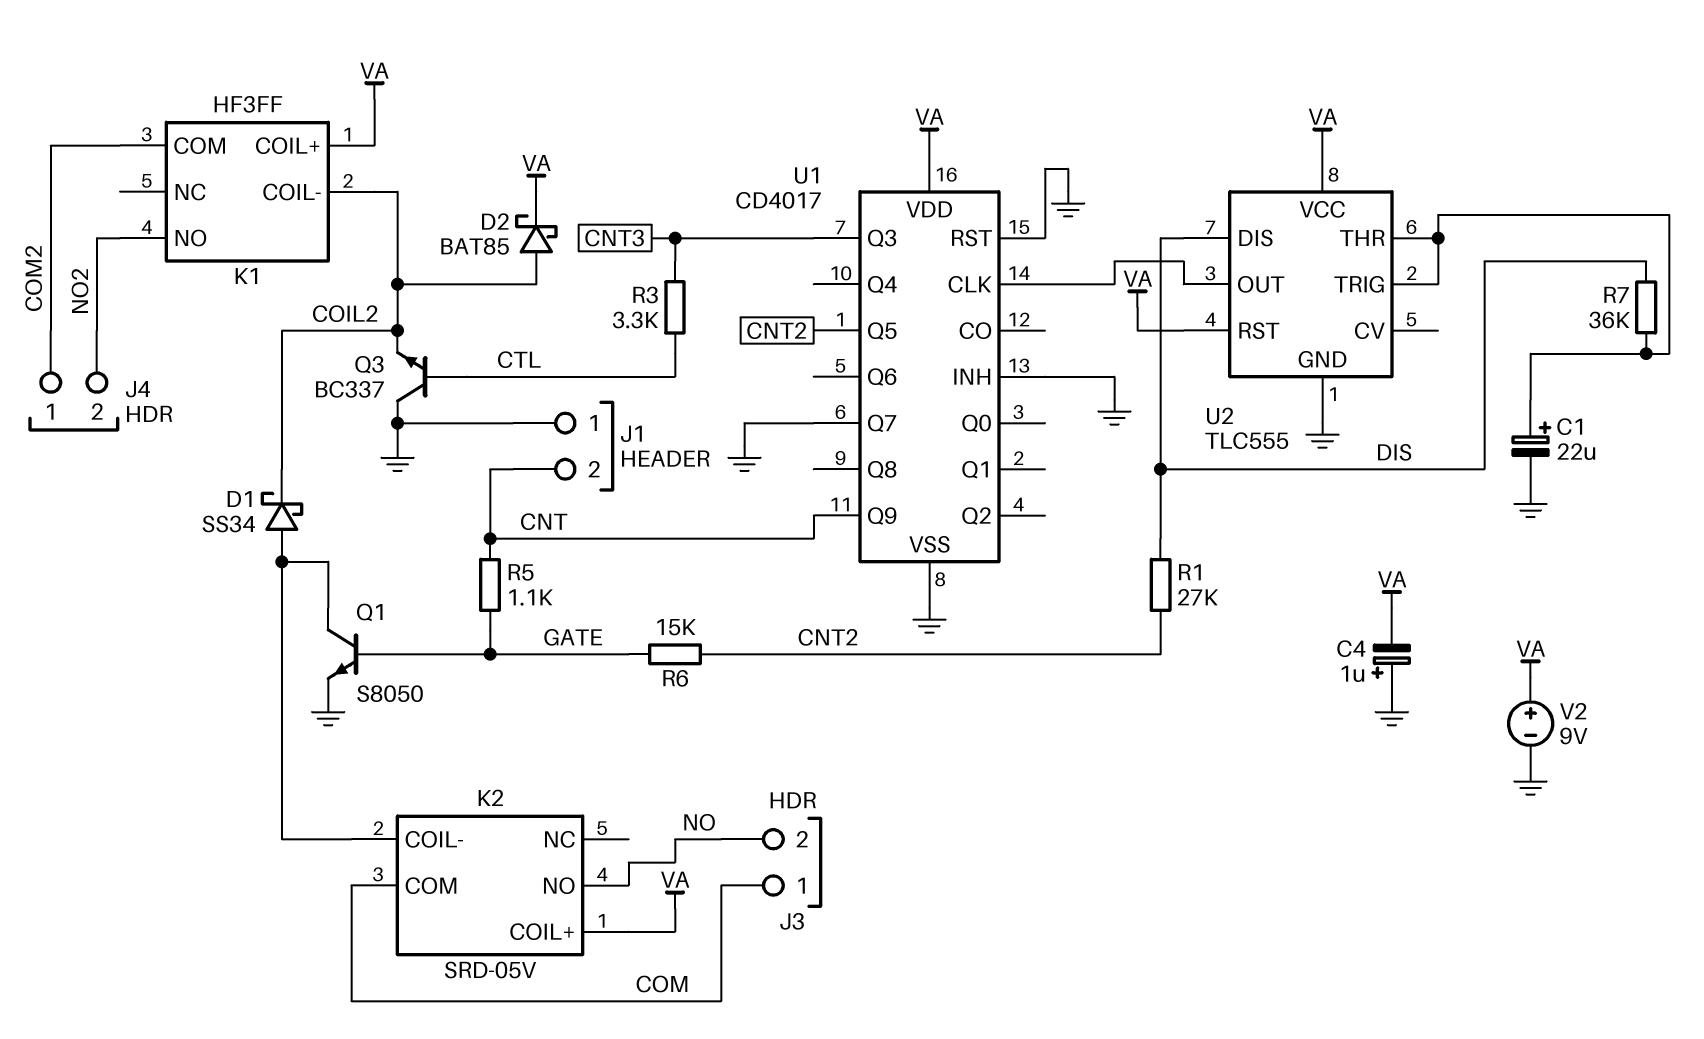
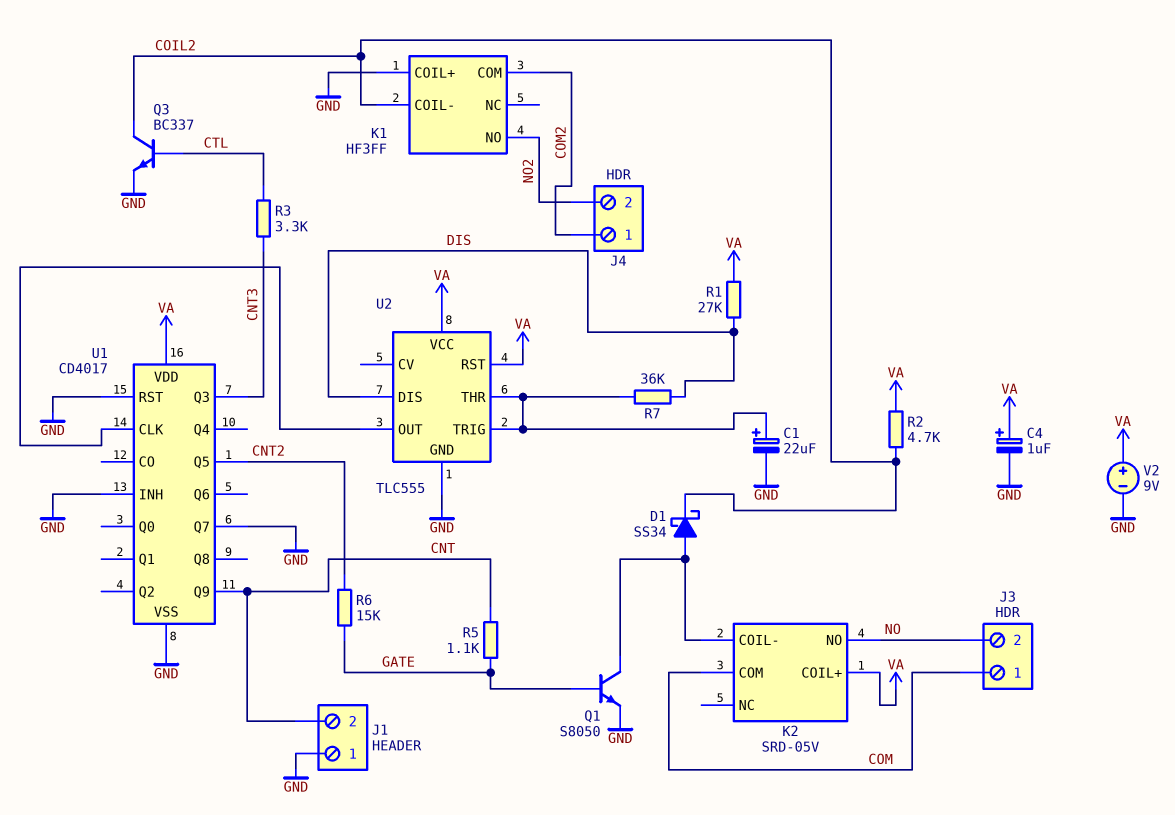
C4: 1uF (plus GND, minus VA) -> 1uF (plus VA, minus GND)
D2: schottky BAT85 (A COIL2, K VA) -> none
K1 pin COIL+: VA -> GND
Q3: NPN BC337 (B CTL, C GND, E COIL2) -> NPN BC337 (B CTL, C COIL2, E GND)
R1: 27k (CNT2, DIS) -> 27k (DIS, VA)
R2: none -> 4.7k (COIL2, VA)

